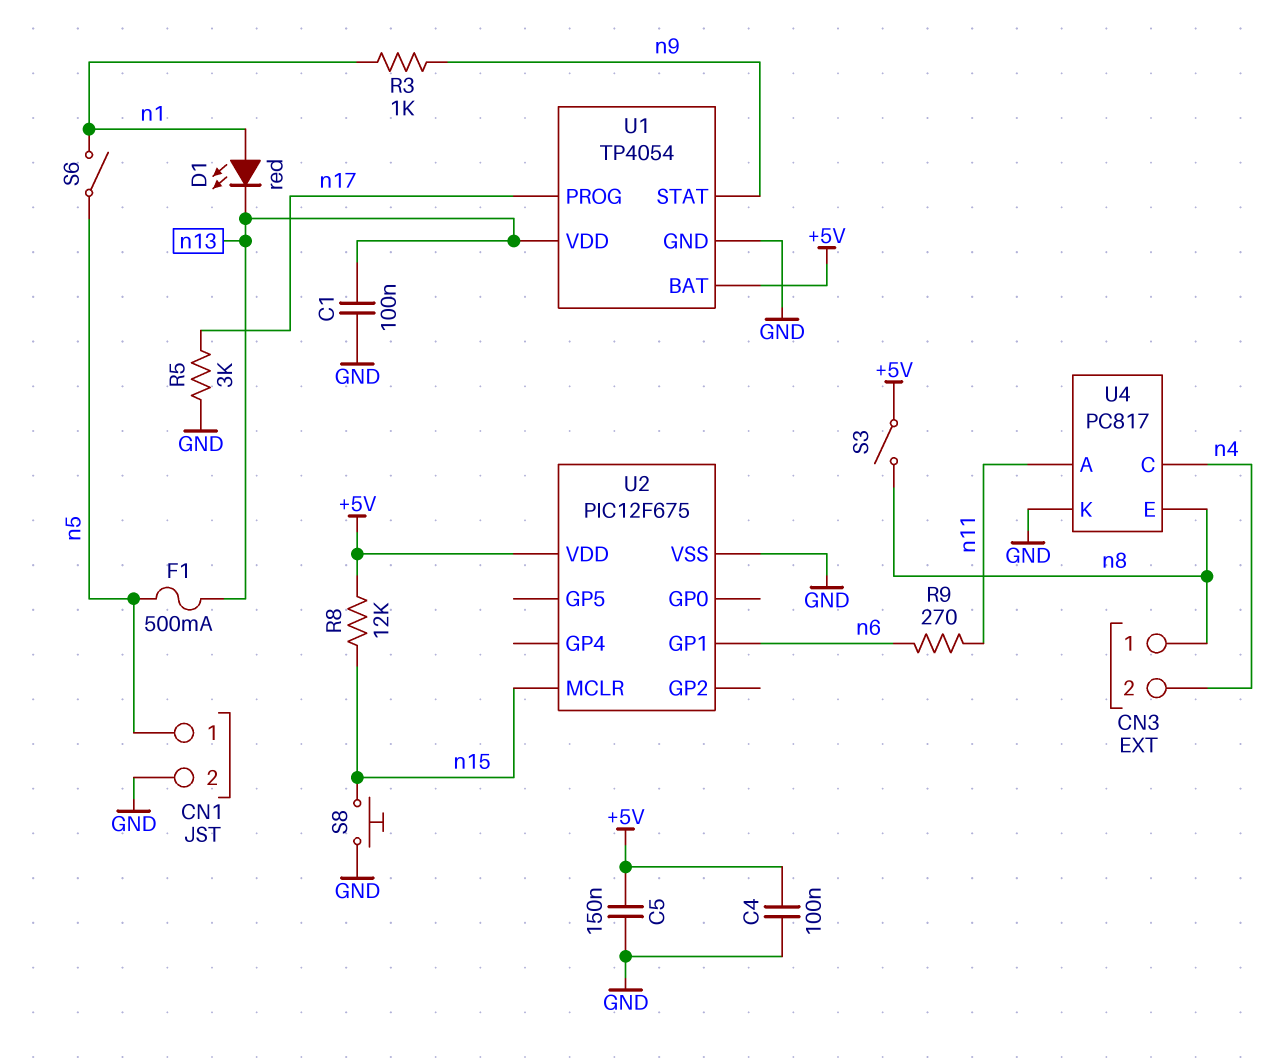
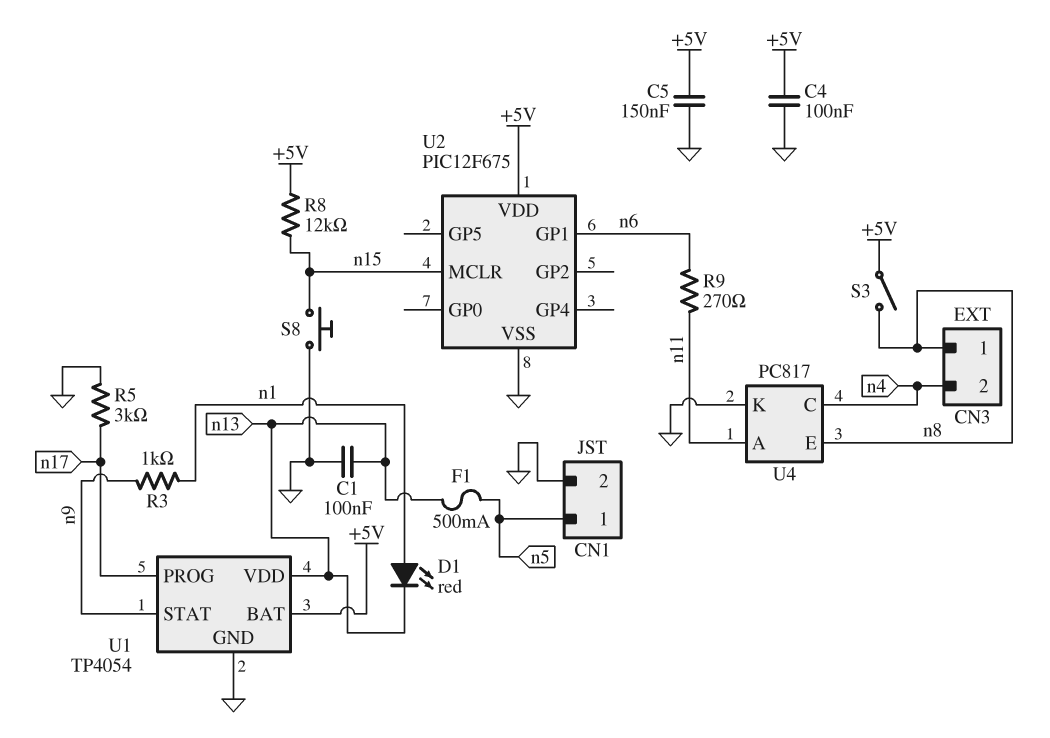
S6: switch (n1, n5) -> none

